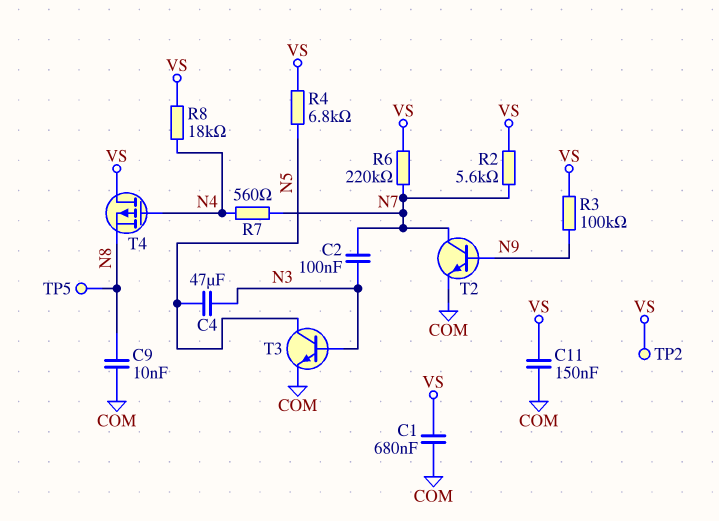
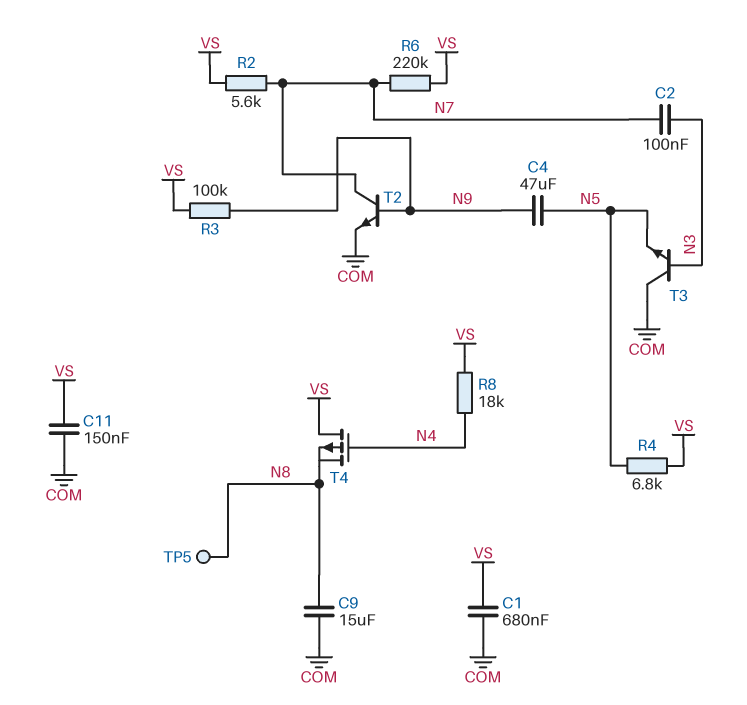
C4: 47uF (N3, N5) -> 47uF (N5, N9)
C9: 10nF (COM, N8) -> 15uF (COM, N8)
R7: 560 (N4, N7) -> none
T3: NPN (B N3, C N5, E COM) -> NPN (B N3, C COM, E N5)
TP2: test point (VS) -> none

